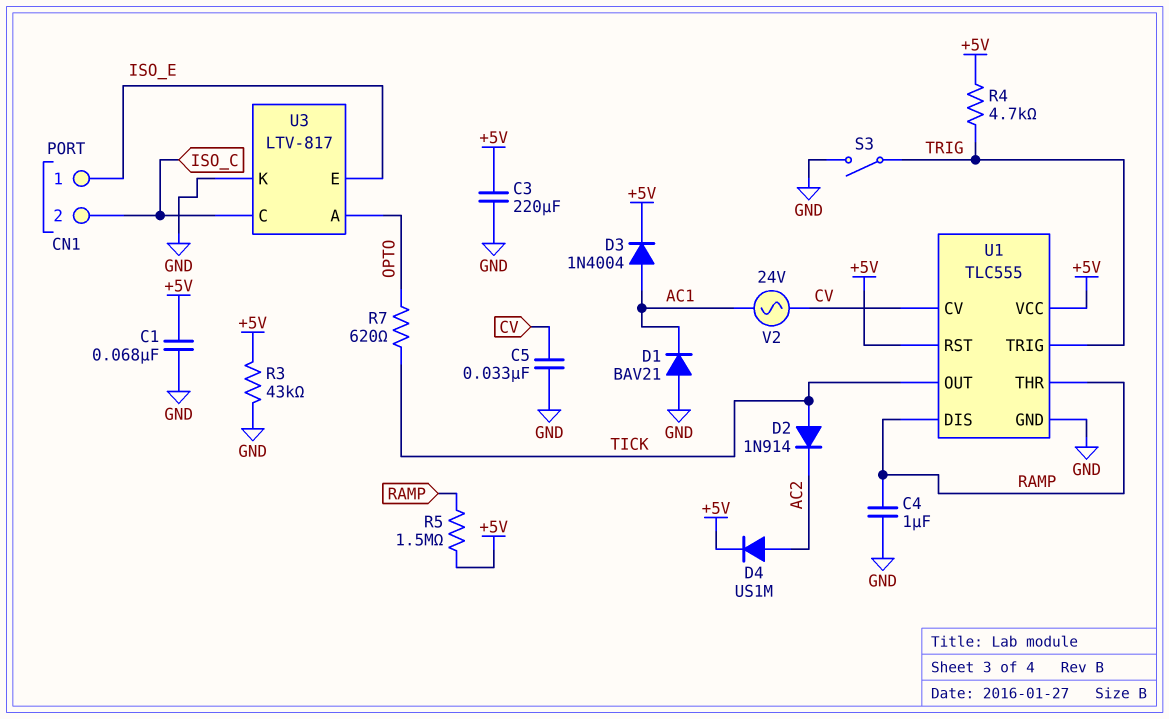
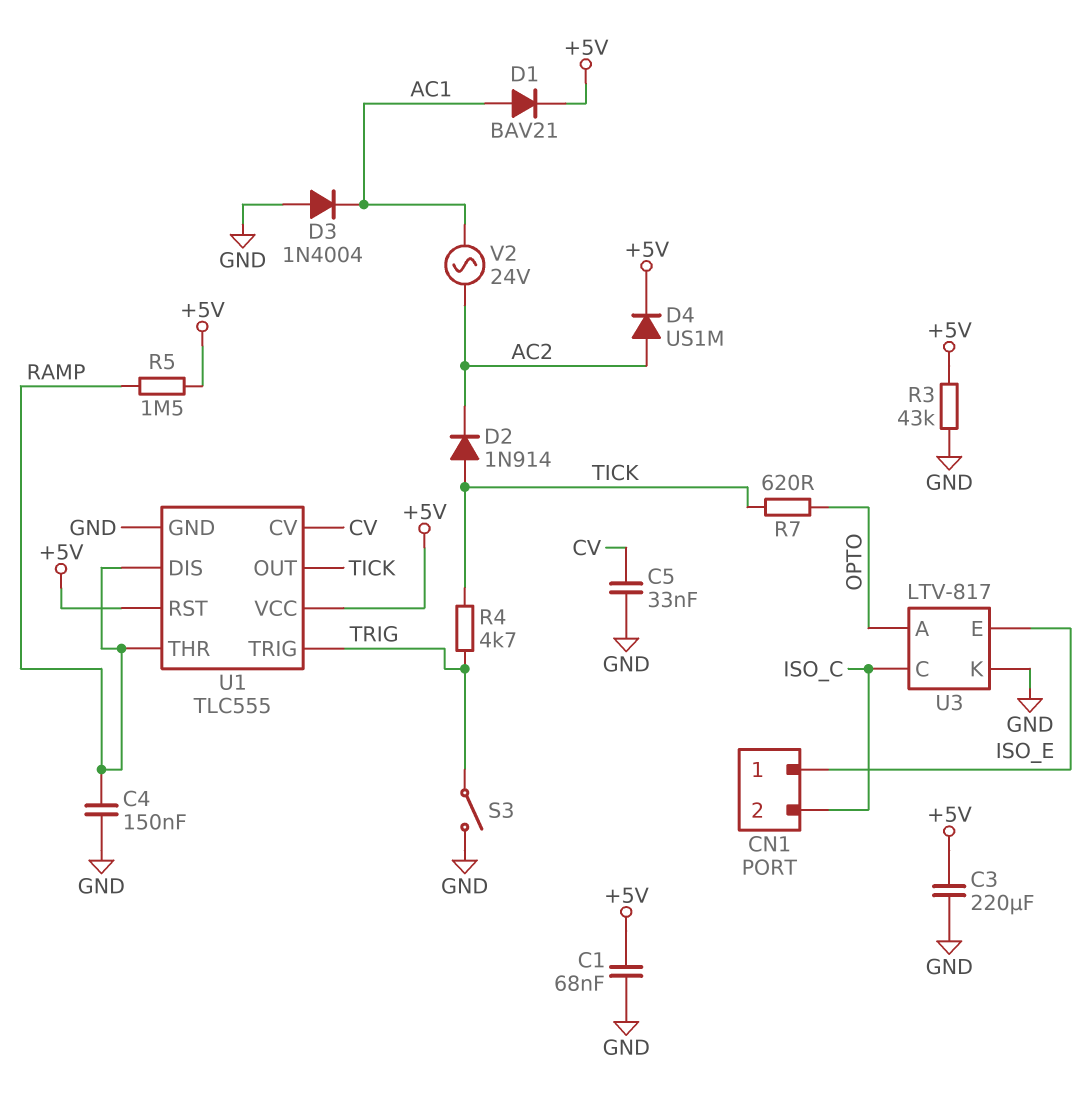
C4: 1uF (GND, RAMP) -> 150nF (GND, RAMP)
D1: diode BAV21 (A GND, K AC1) -> diode BAV21 (A AC1, K +5V)
D3: diode 1N4004 (A AC1, K +5V) -> diode 1N4004 (A GND, K AC1)
R4: 4.7k (+5V, TRIG) -> 4.7k (TICK, TRIG)
V2: AC 24V (AC1, CV) -> AC 24V (AC1, AC2)

